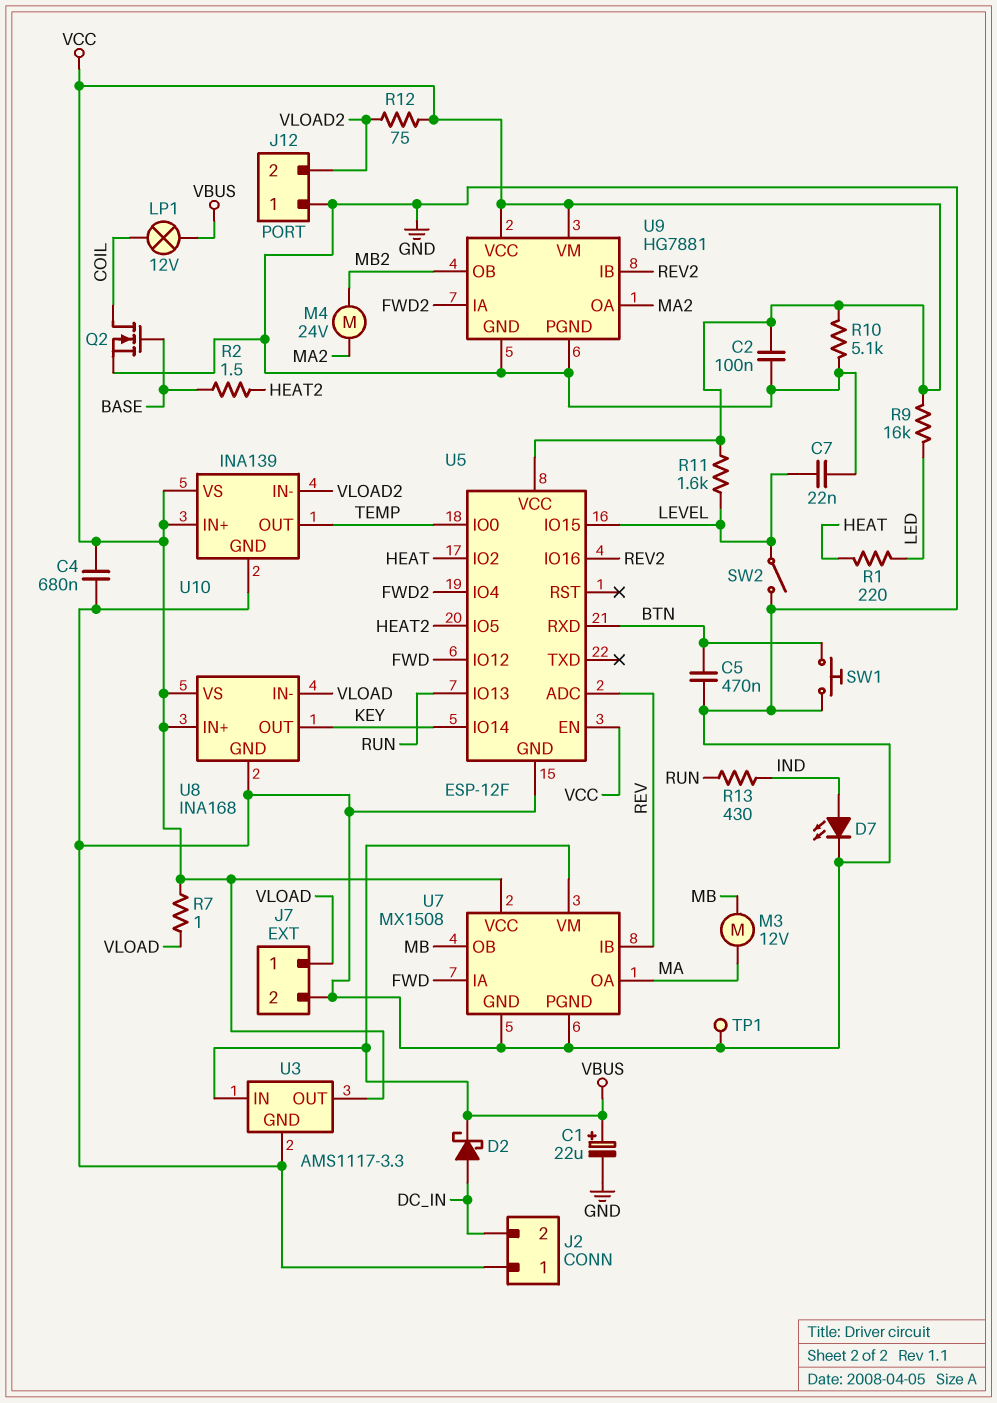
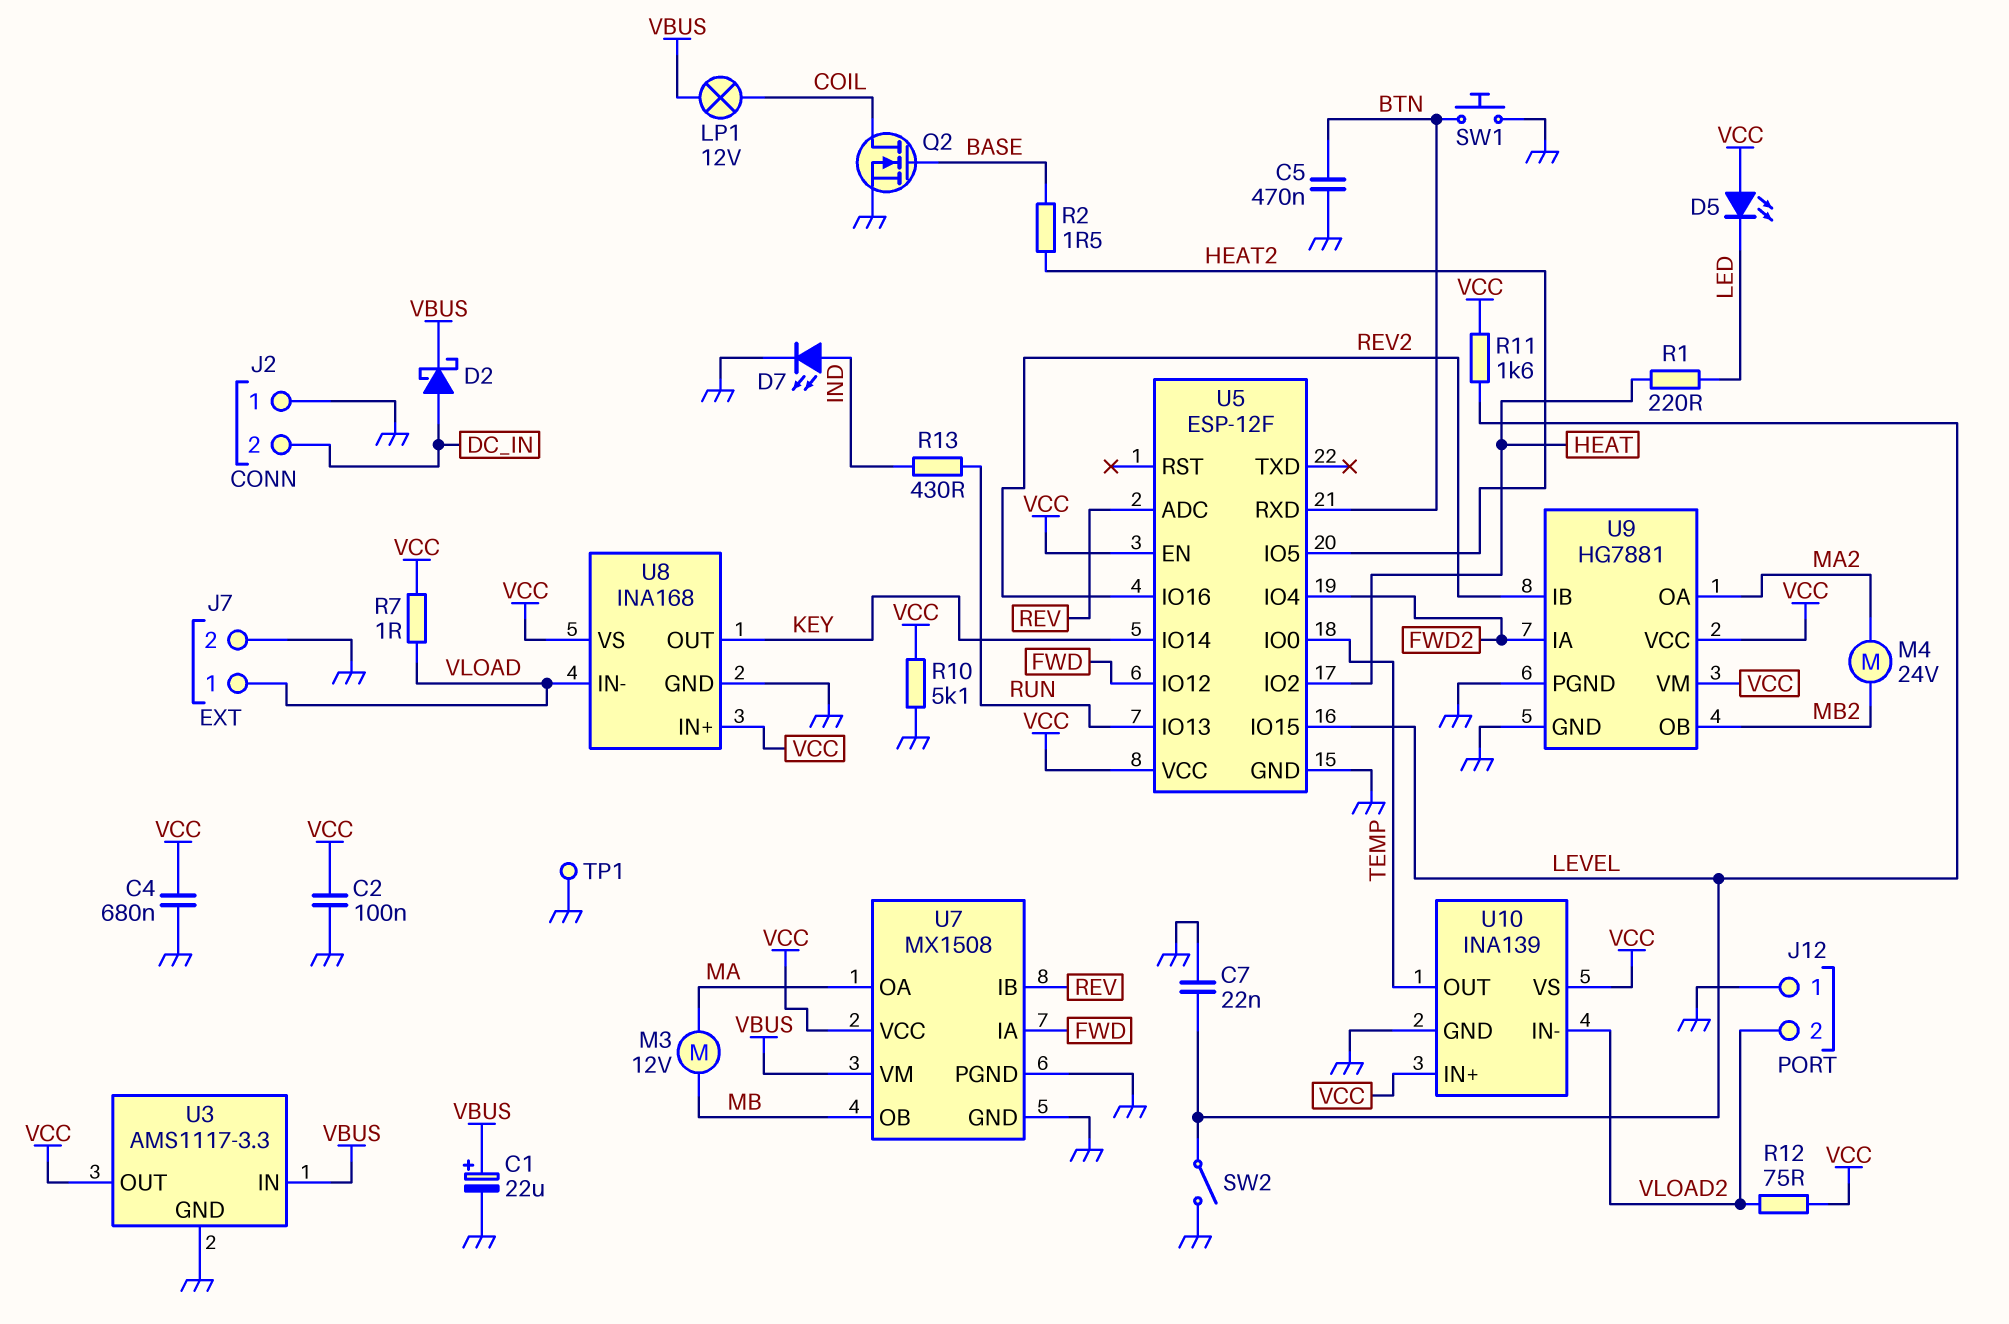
D5: none -> LED (A VCC, K LED)
R9: 16k (LED, VCC) -> none

